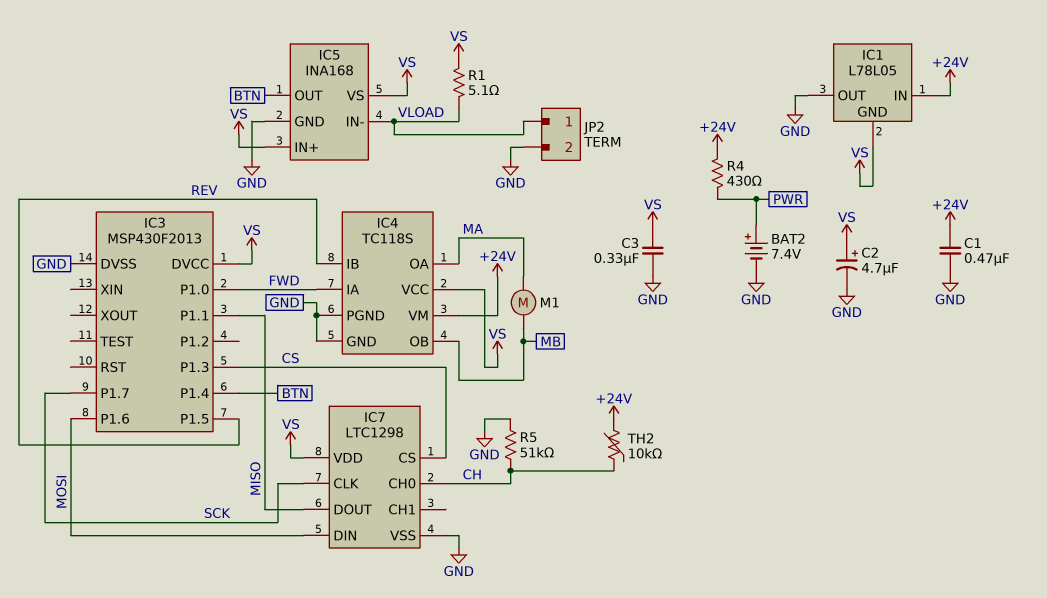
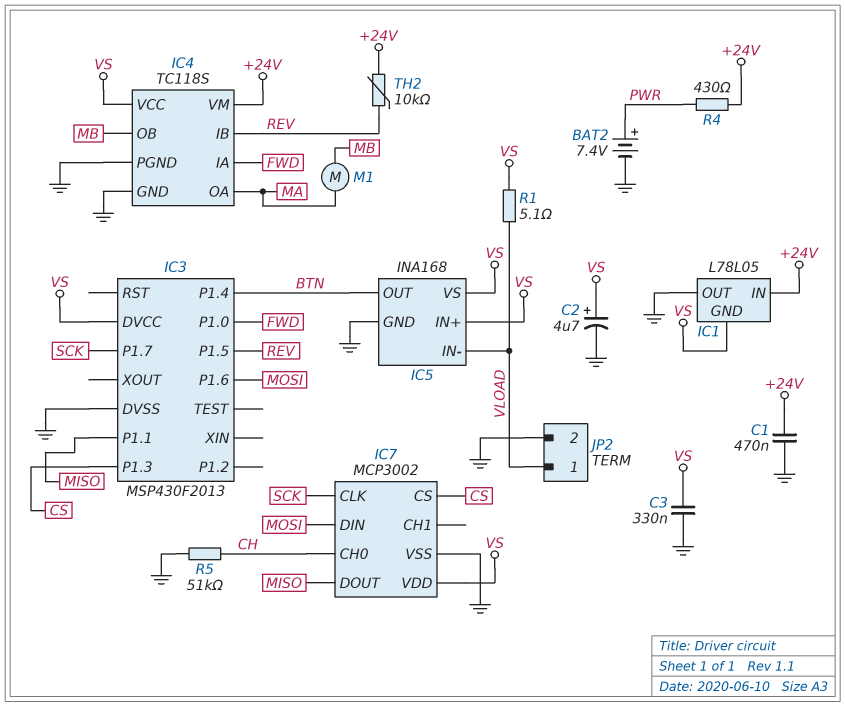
IC7: LTC1298 -> MCP3002
TH2: 10k (+24V, CH) -> 10k (+24V, REV)

